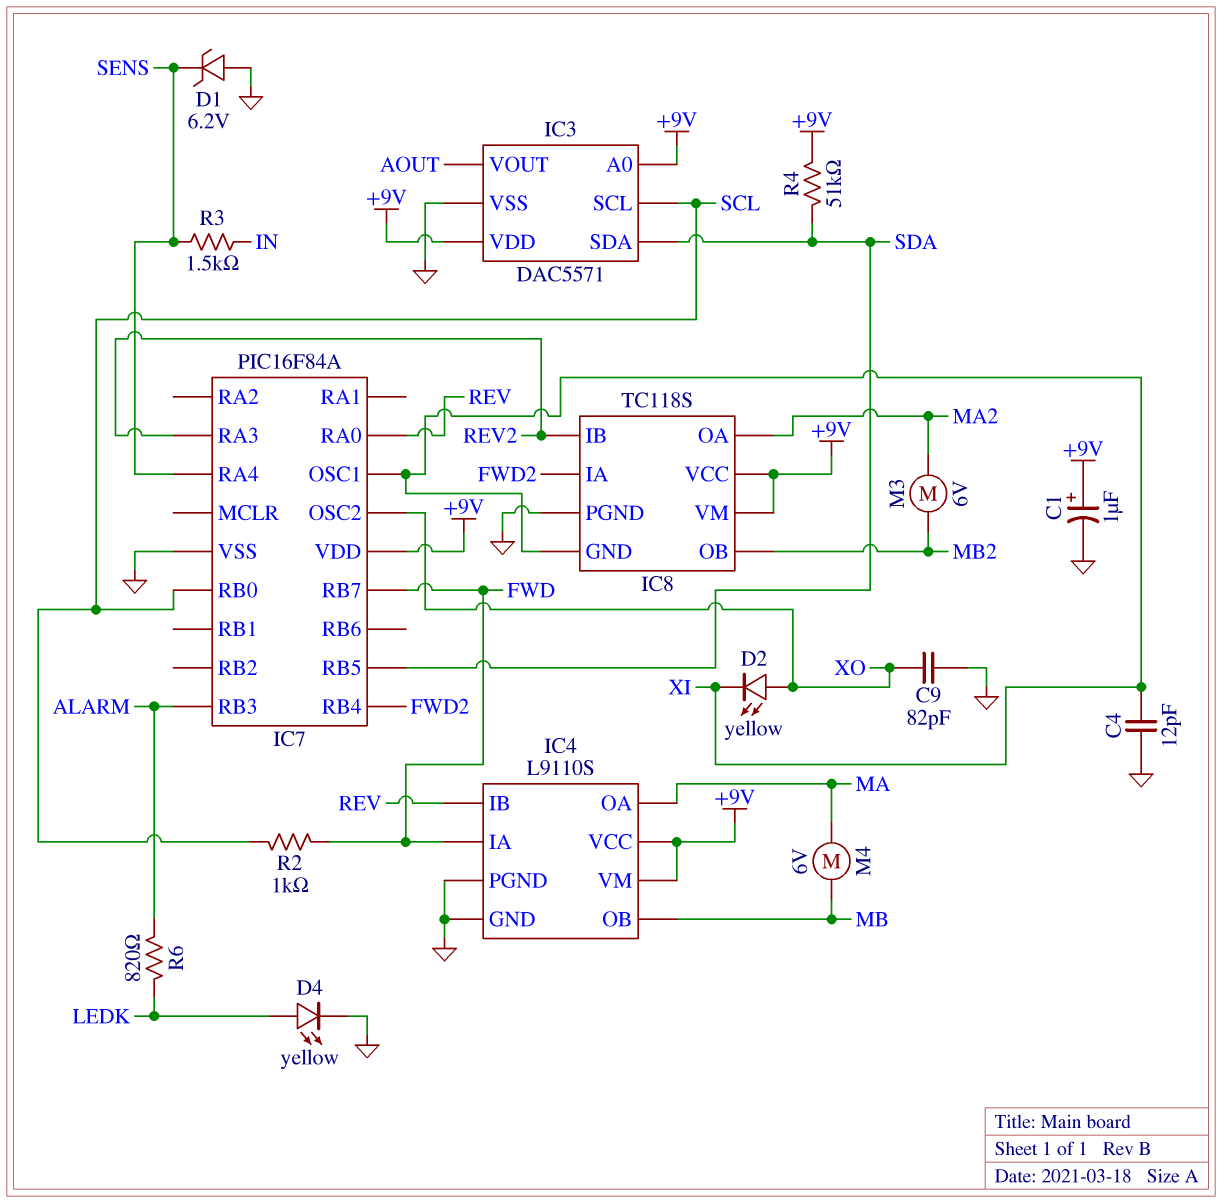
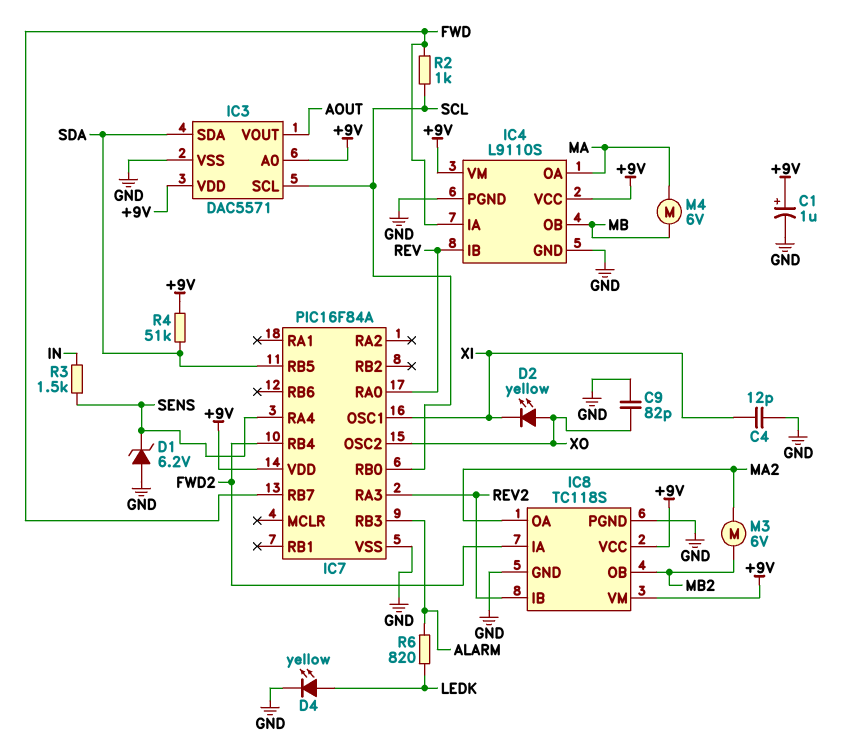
IC8 pin GND: XI -> GND

